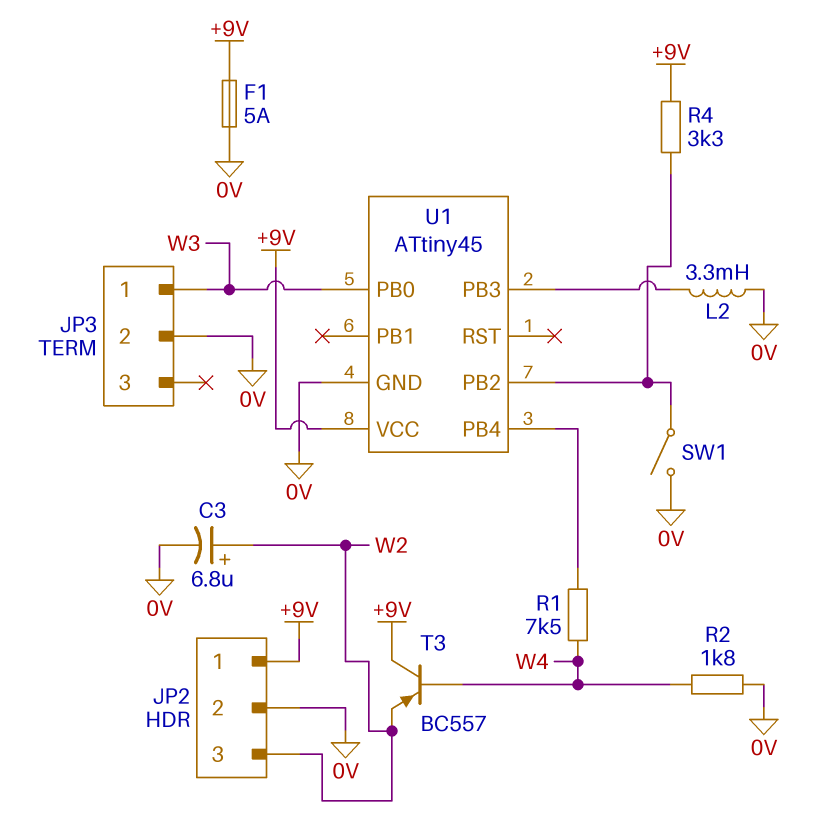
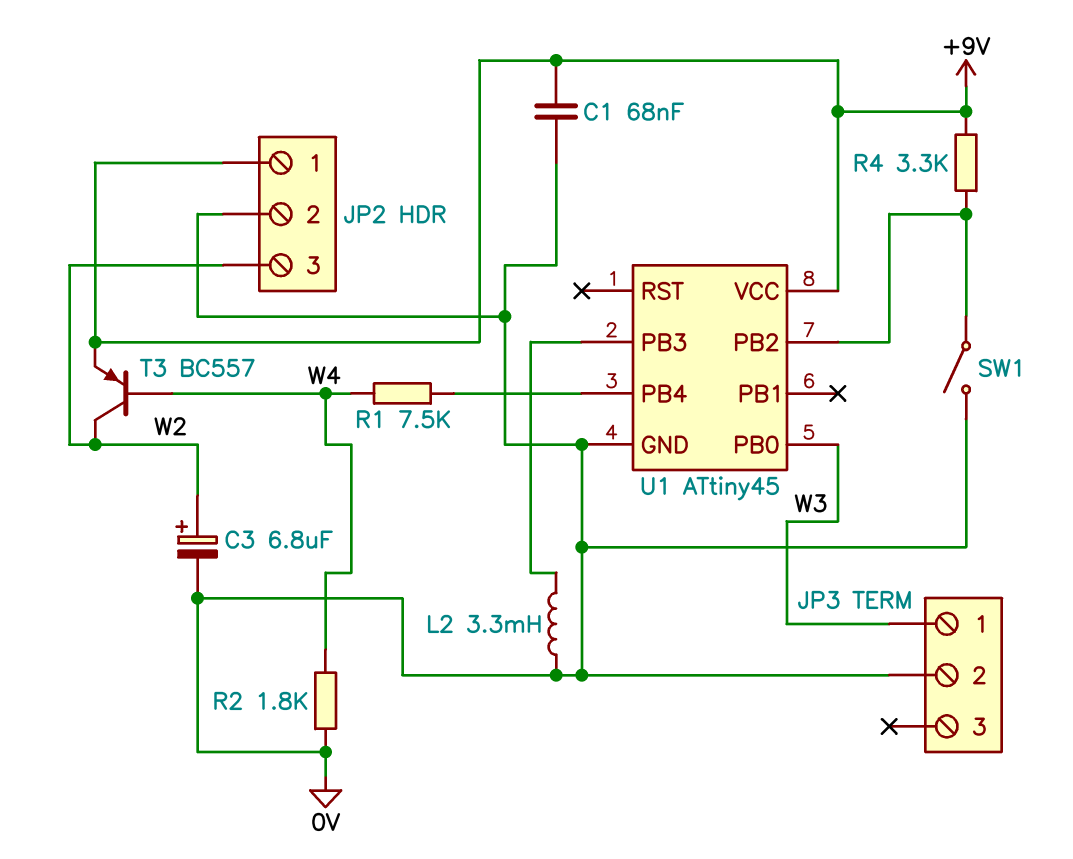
C1: none -> 68nF (+9V, 0V)
F1: 5A (+9V, 0V) -> none
T3: PNP BC557 (B W4, C +9V, E W2) -> PNP BC557 (B W4, C W2, E +9V)

